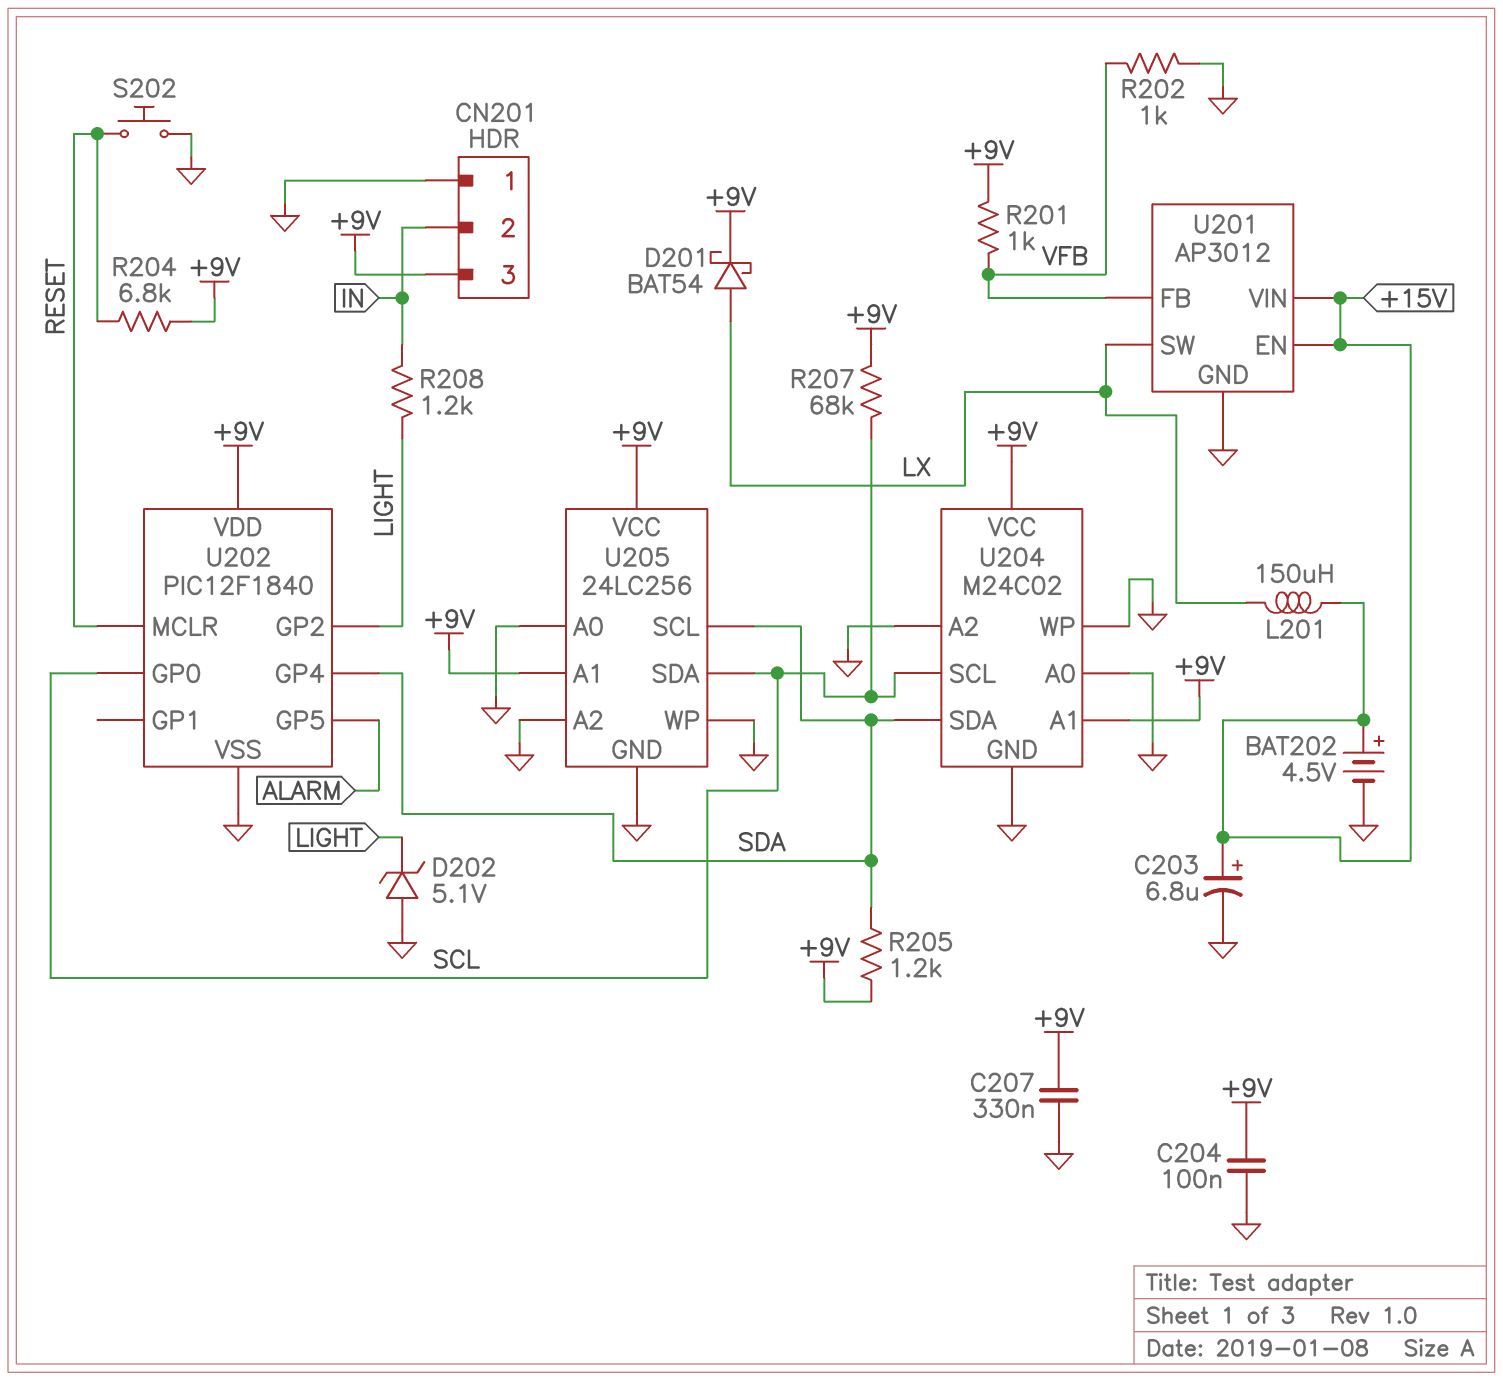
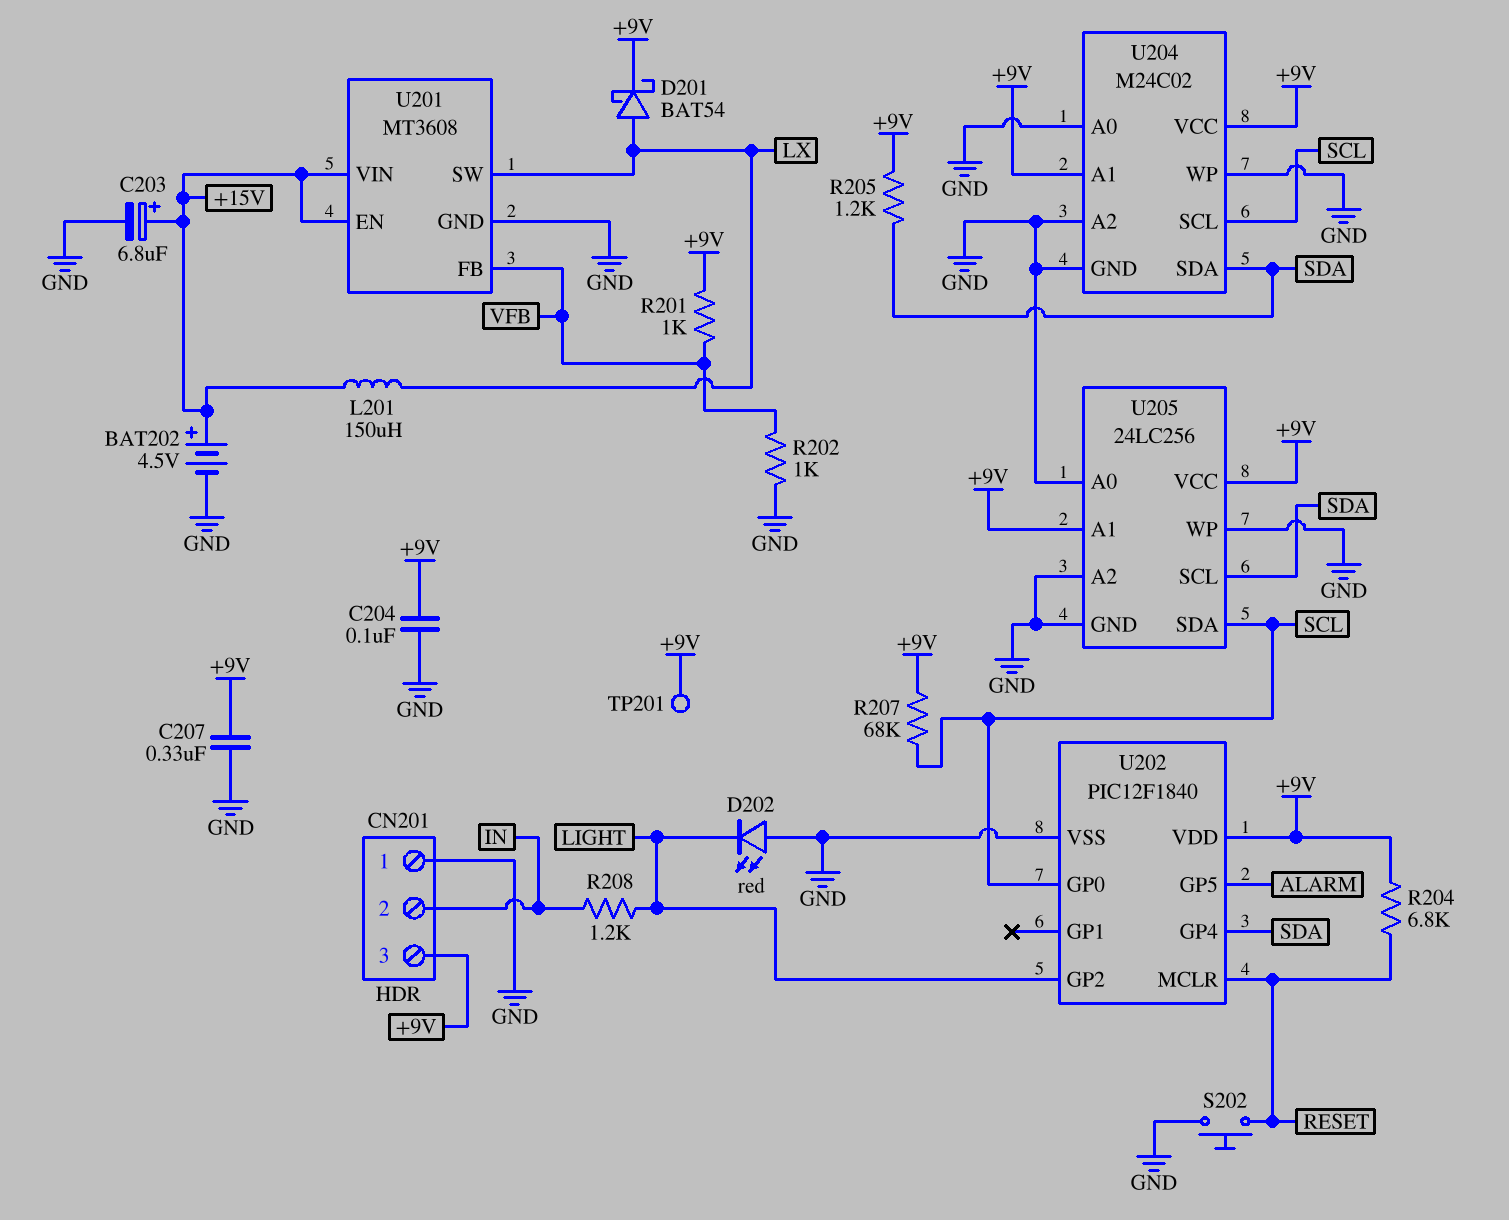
D202: zener 5.1V (A GND, K LIGHT) -> LED red (A GND, K LIGHT)
TP201: none -> test point (+9V)
U201: AP3012 -> MT3608

